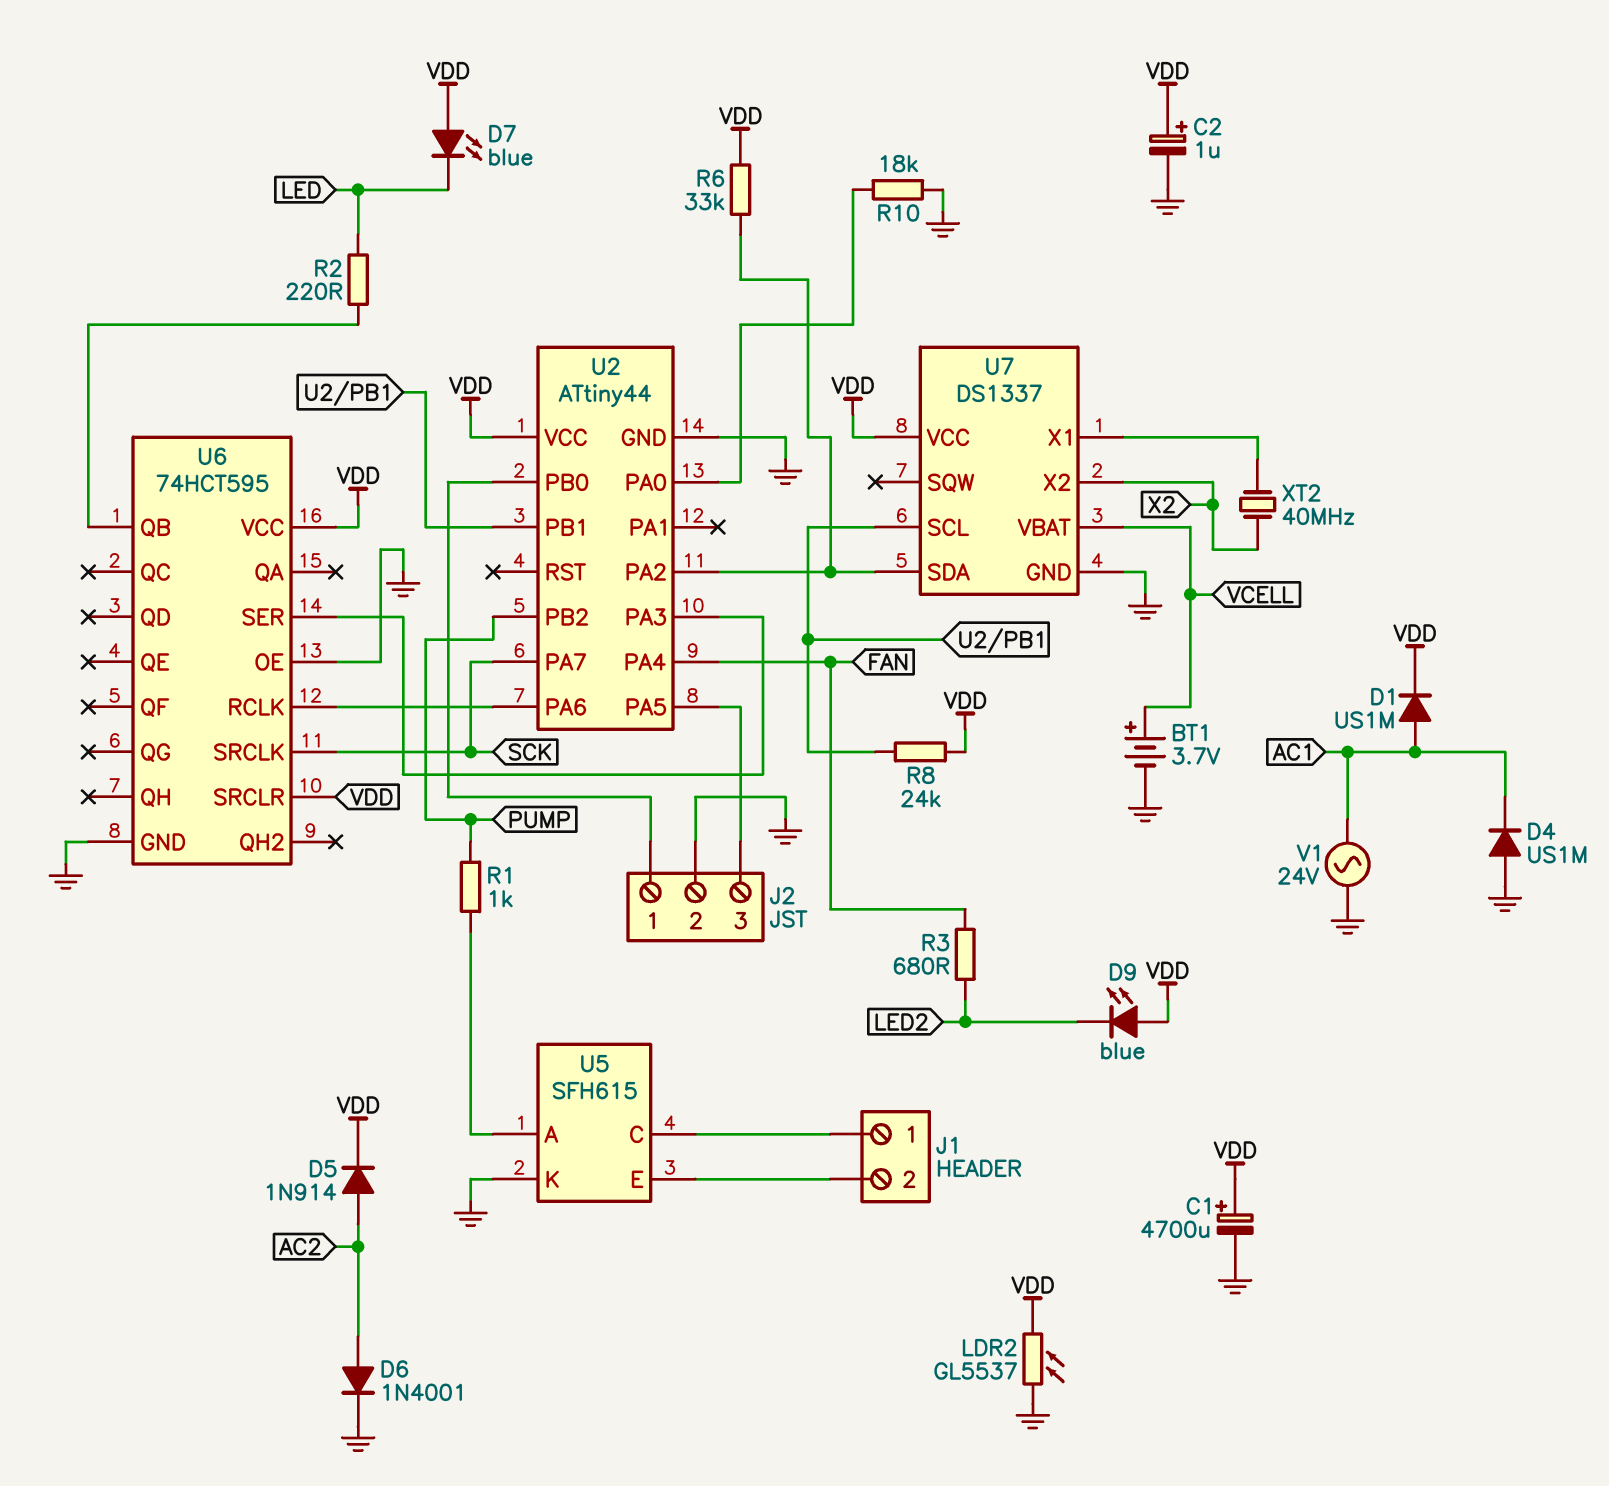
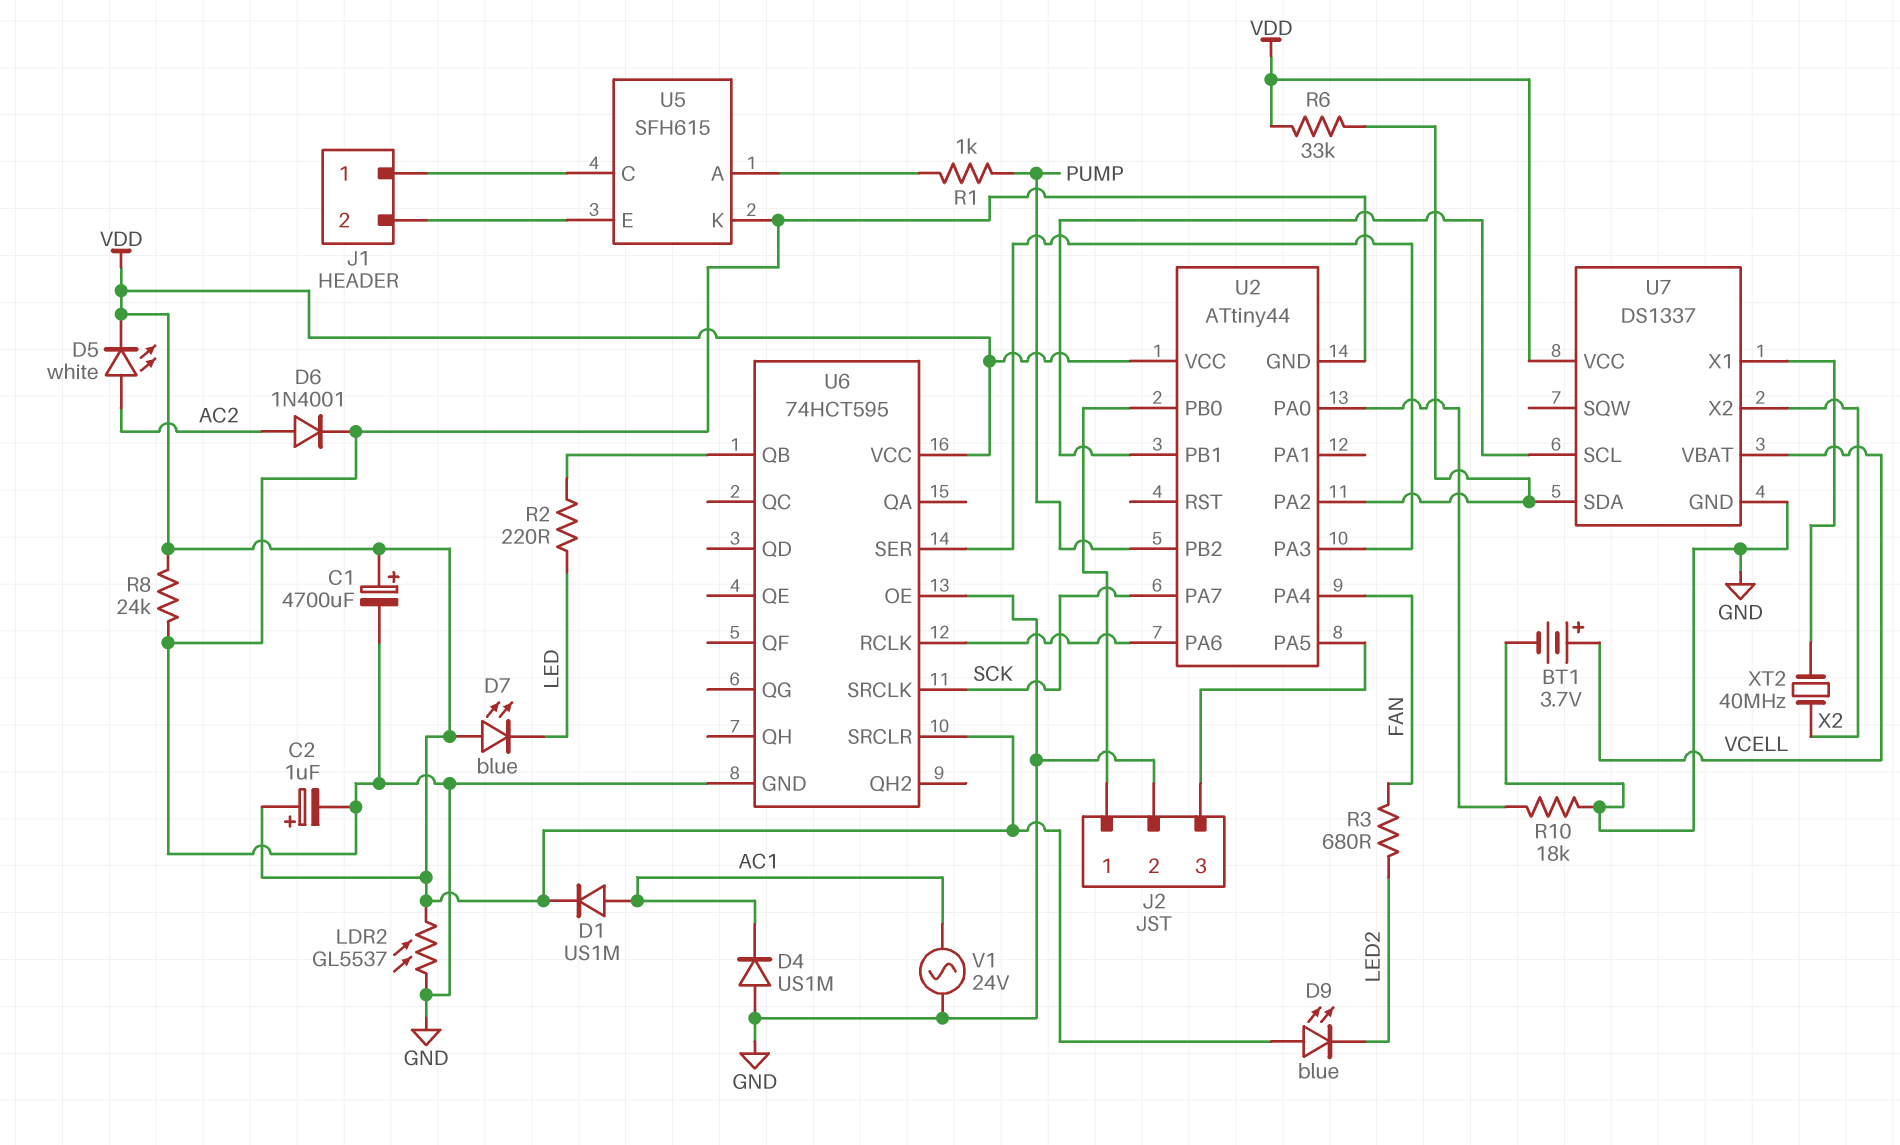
D5: diode 1N914 (A AC2, K VDD) -> LED white (A AC2, K VDD)
R8: 24k (U2/PB1, VDD) -> 24k (GND, VDD)

